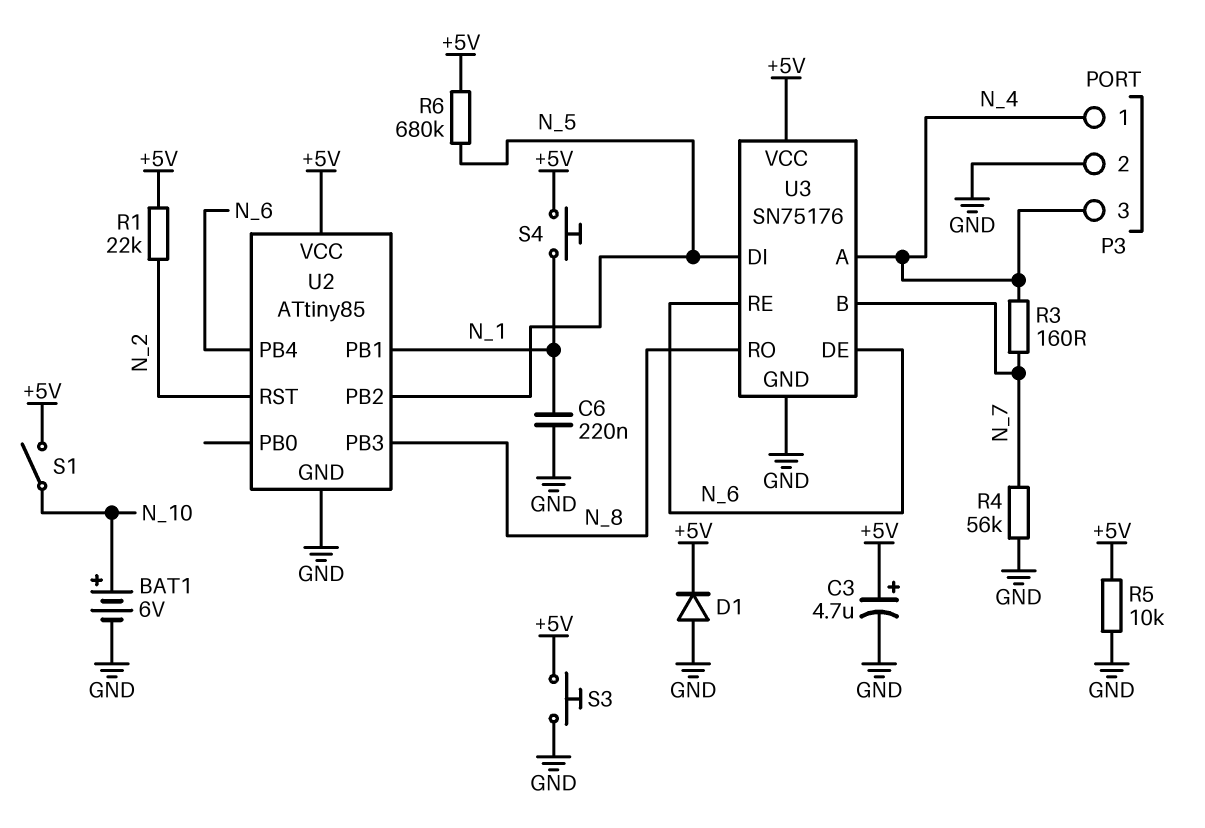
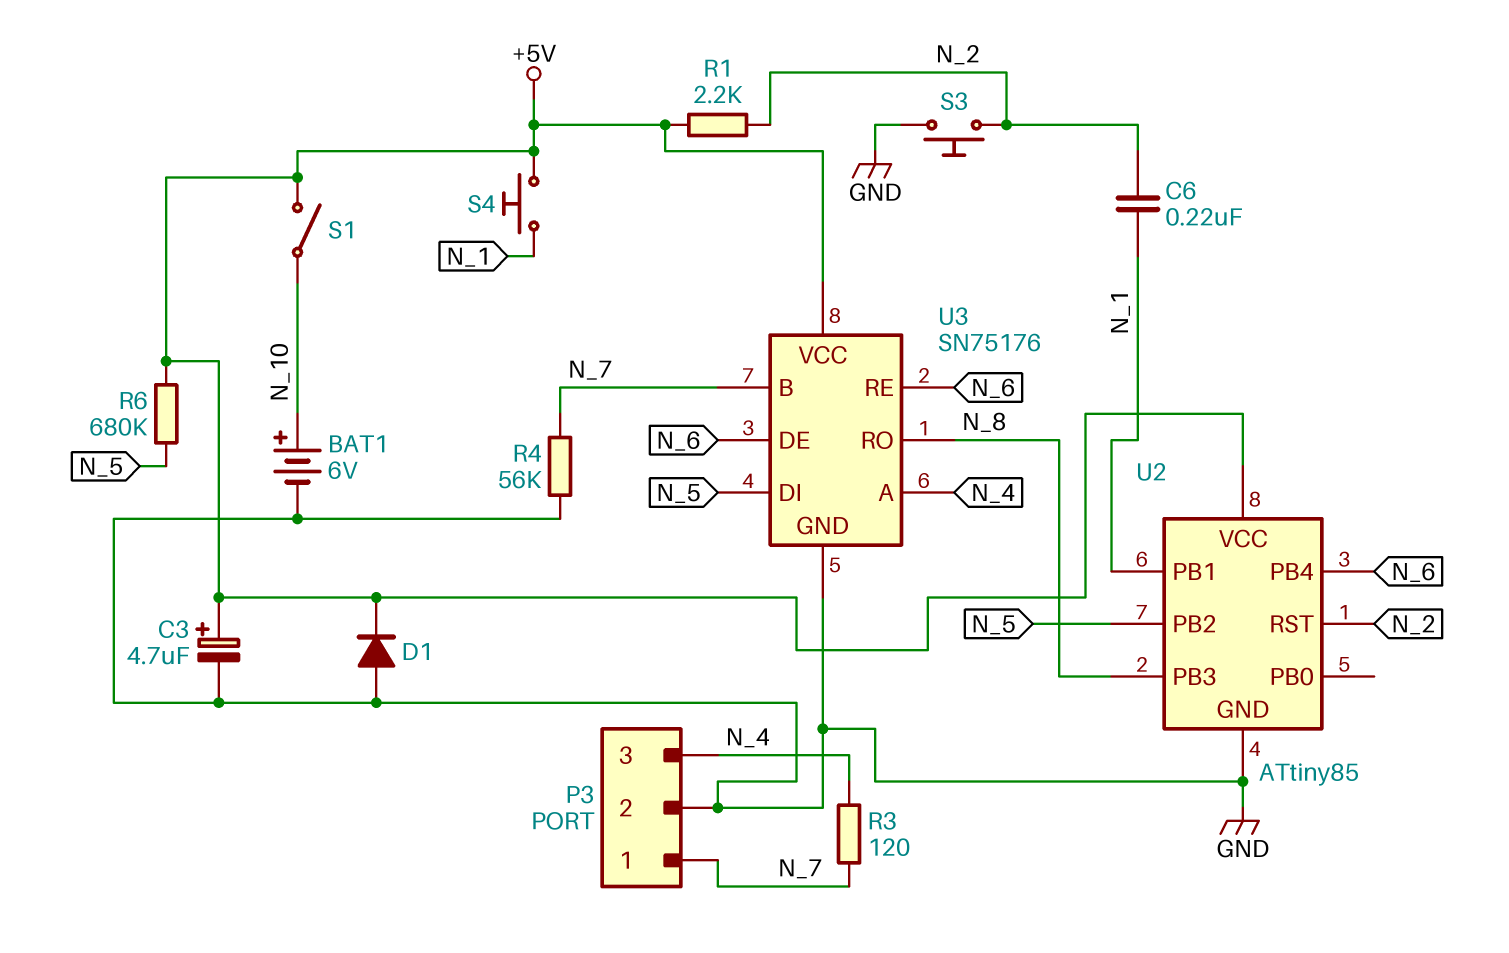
C6: 220nF (GND, N_1) -> 220nF (N_1, N_2)
P3 pin 1: N_4 -> N_7
R1: 22k (+5V, N_2) -> 2.2k (+5V, N_2)
R3: 160 (N_4, N_7) -> 120 (N_4, N_7)
R5: 10k (+5V, GND) -> none
S3: button (+5V, GND) -> button (GND, N_2)

